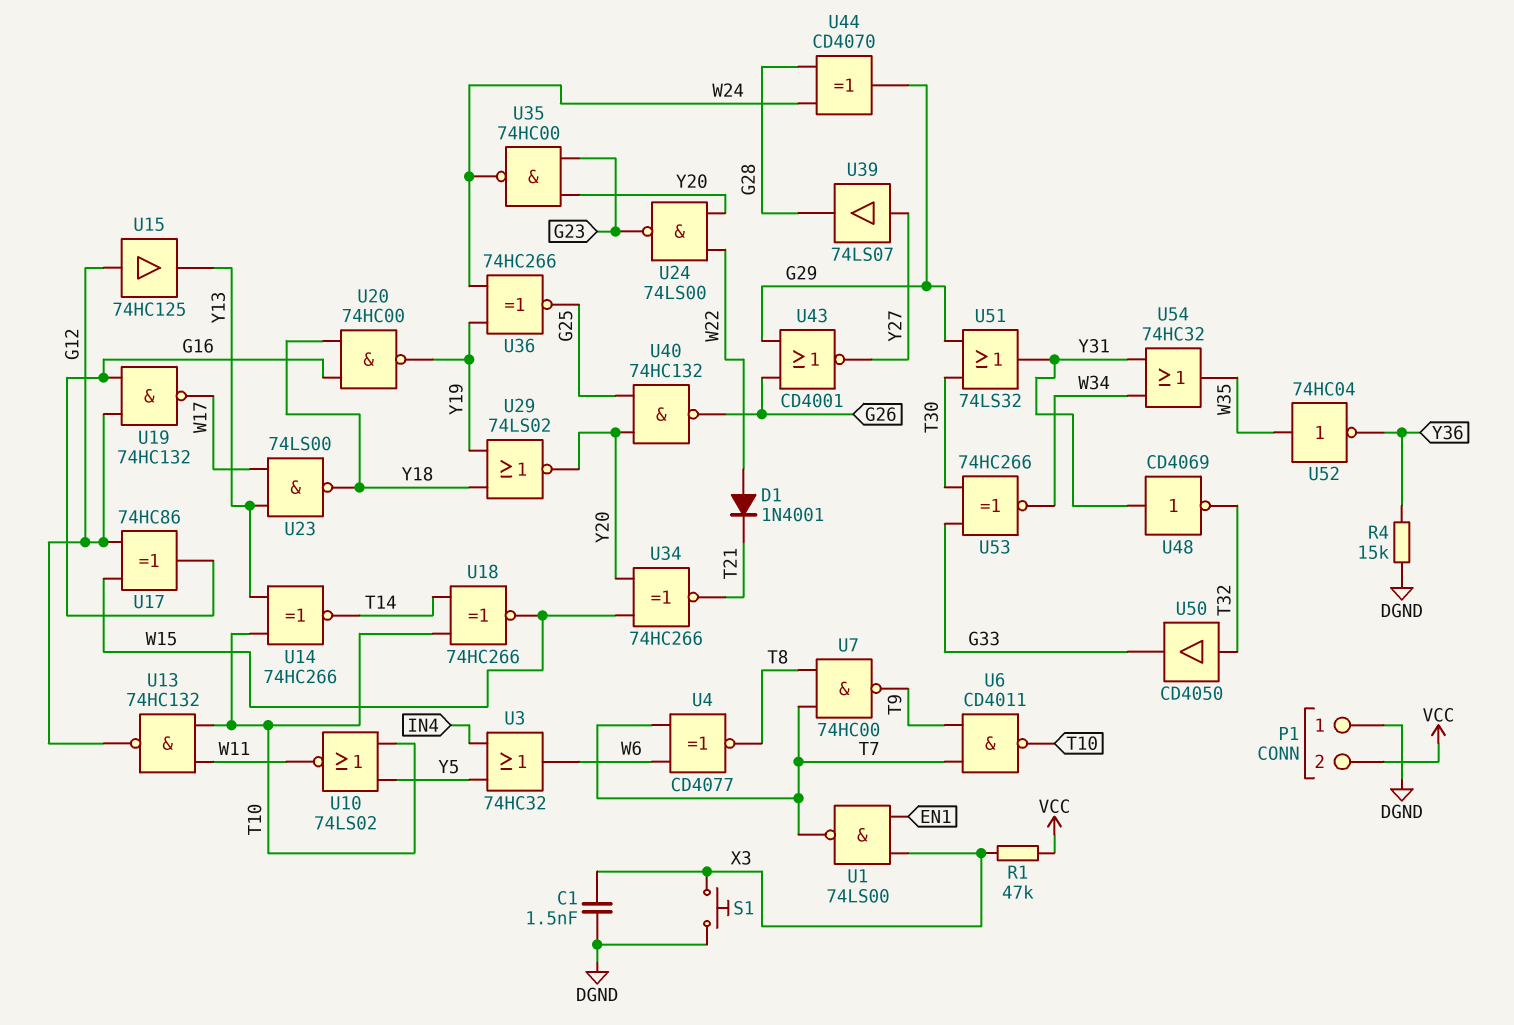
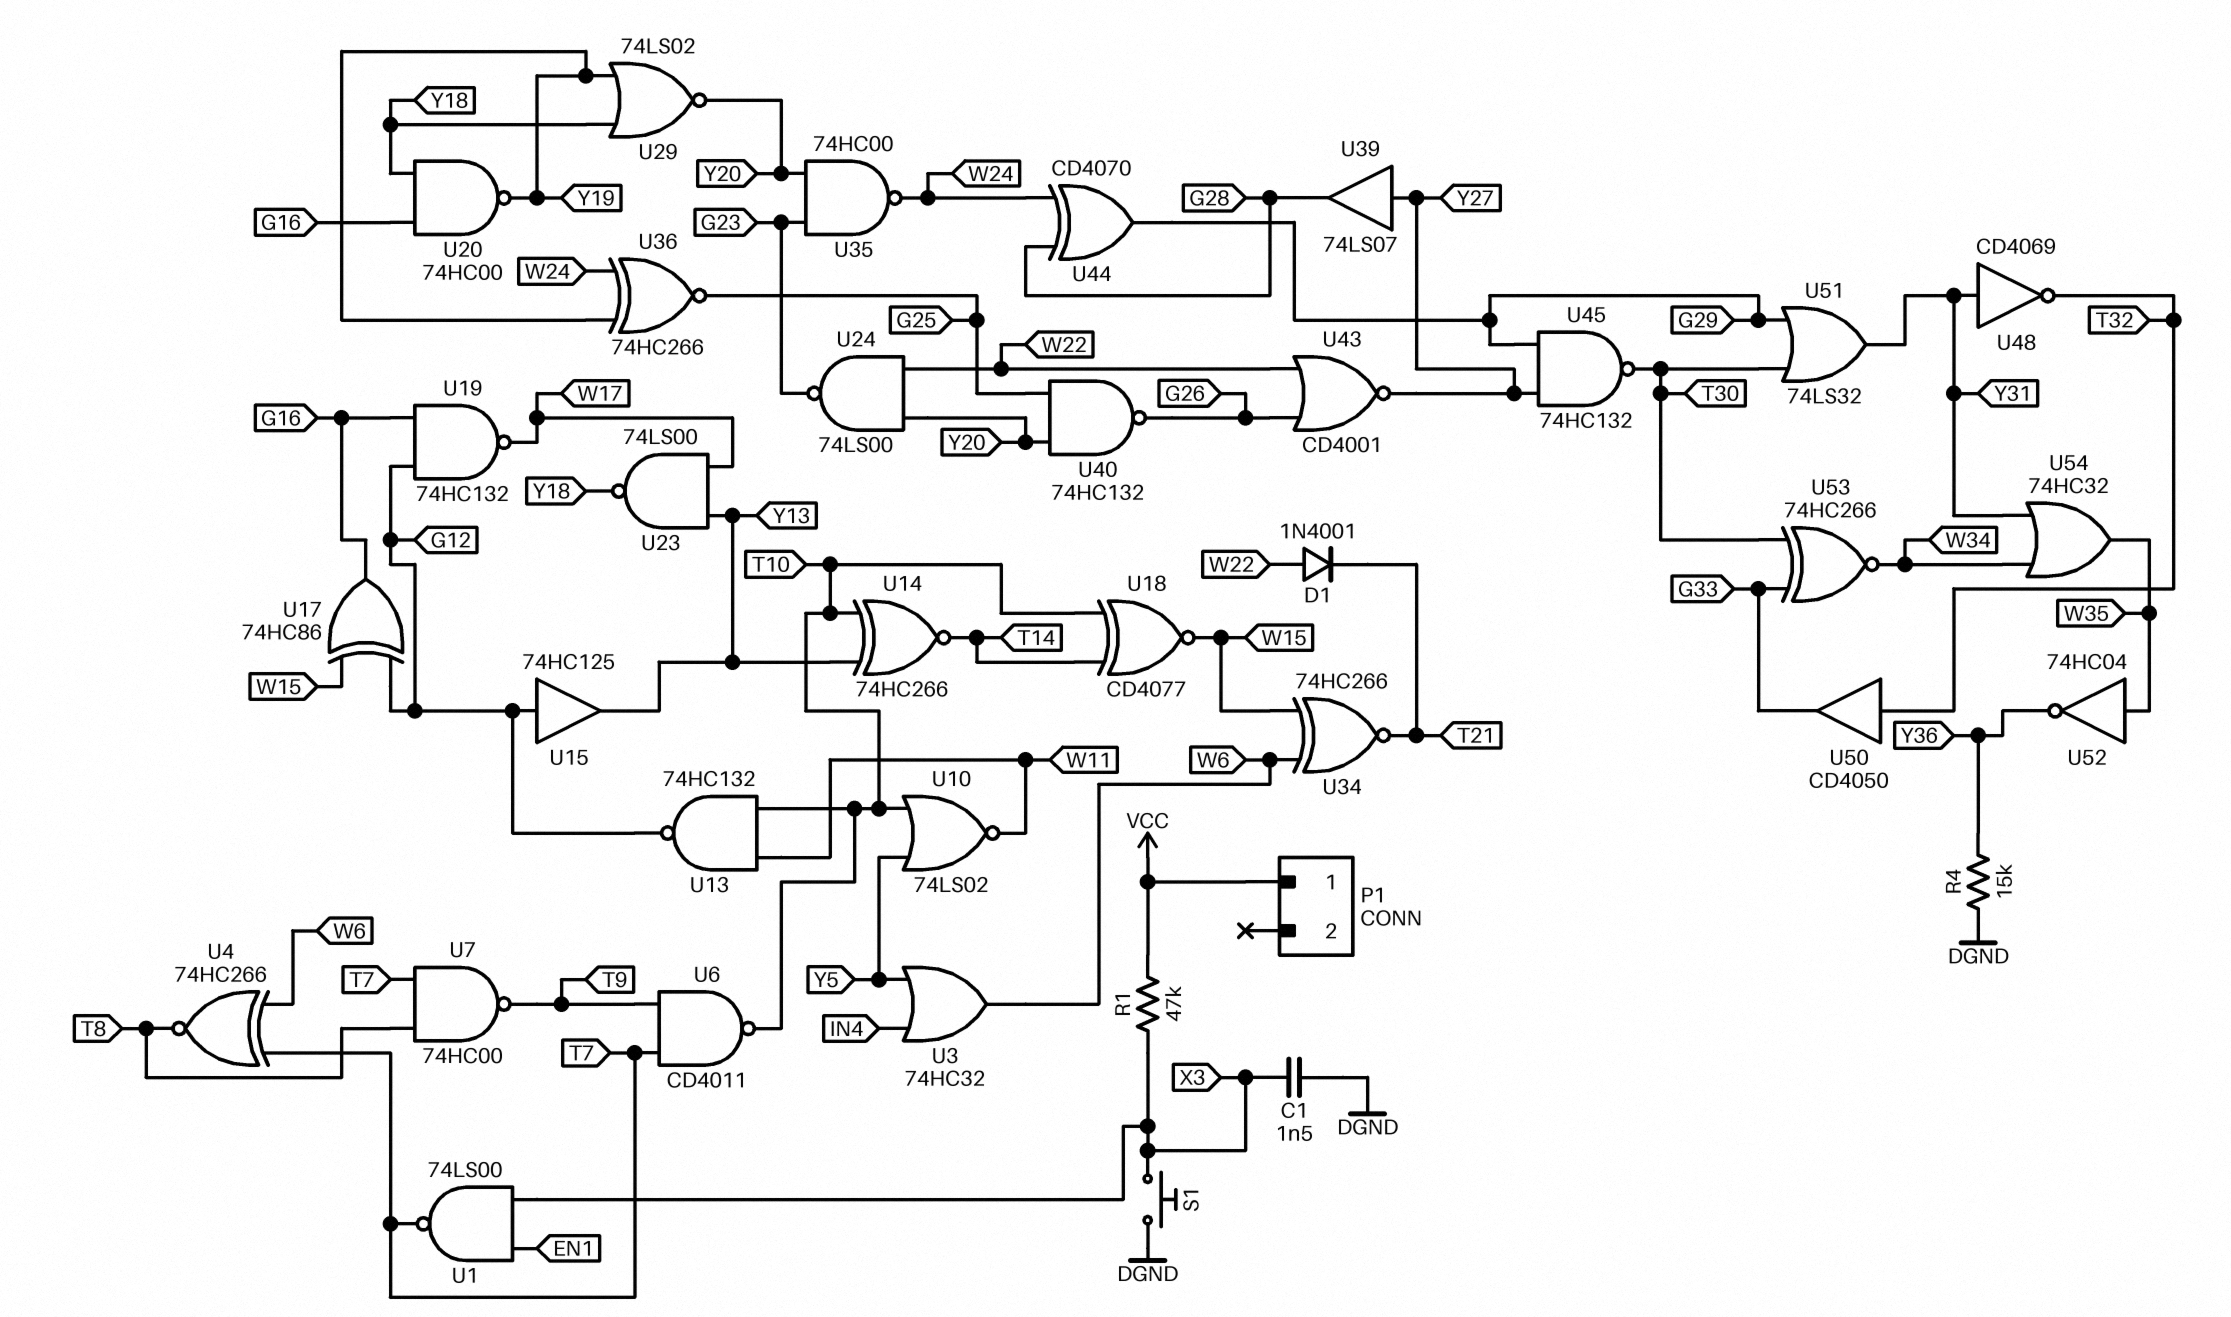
P1 pin 1: DGND -> VCC
P1 pin 2: VCC -> none
U4: XNOR CD4077 (in T7, in W6, out T8) -> XNOR 74HC266 (in T7, in W6, out T8)
U18: XNOR 74HC266 (in T10, in T14, out W15) -> XNOR CD4077 (in T10, in T14, out W15)
U34: XNOR 74HC266 (in W15, in Y20, out T21) -> XNOR 74HC266 (in W6, in W15, out T21)
U43: NOR CD4001 (in G26, in G29, out Y27) -> NOR CD4001 (in G26, in W22, out Y27)
U45: none -> NAND 74HC132 (in G29, in Y27, out T30)

